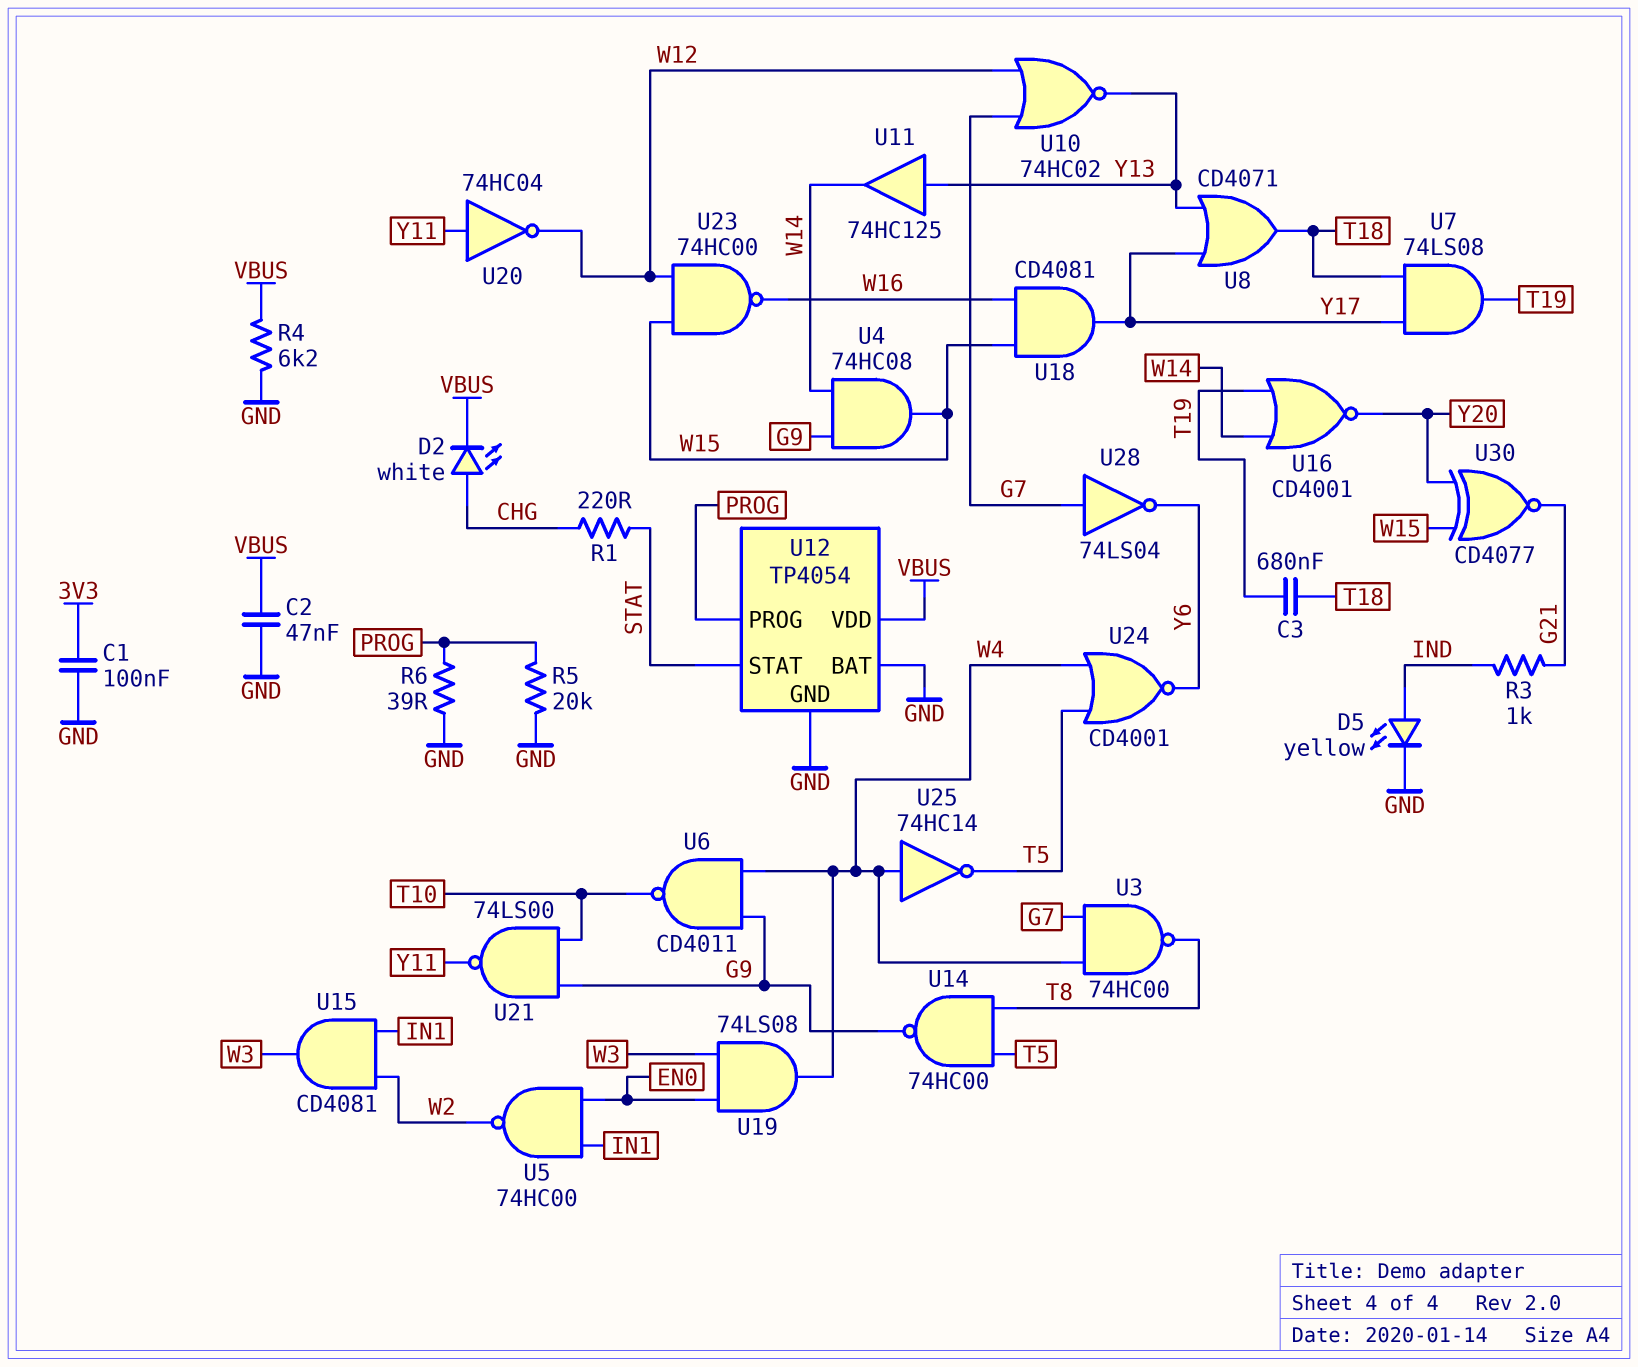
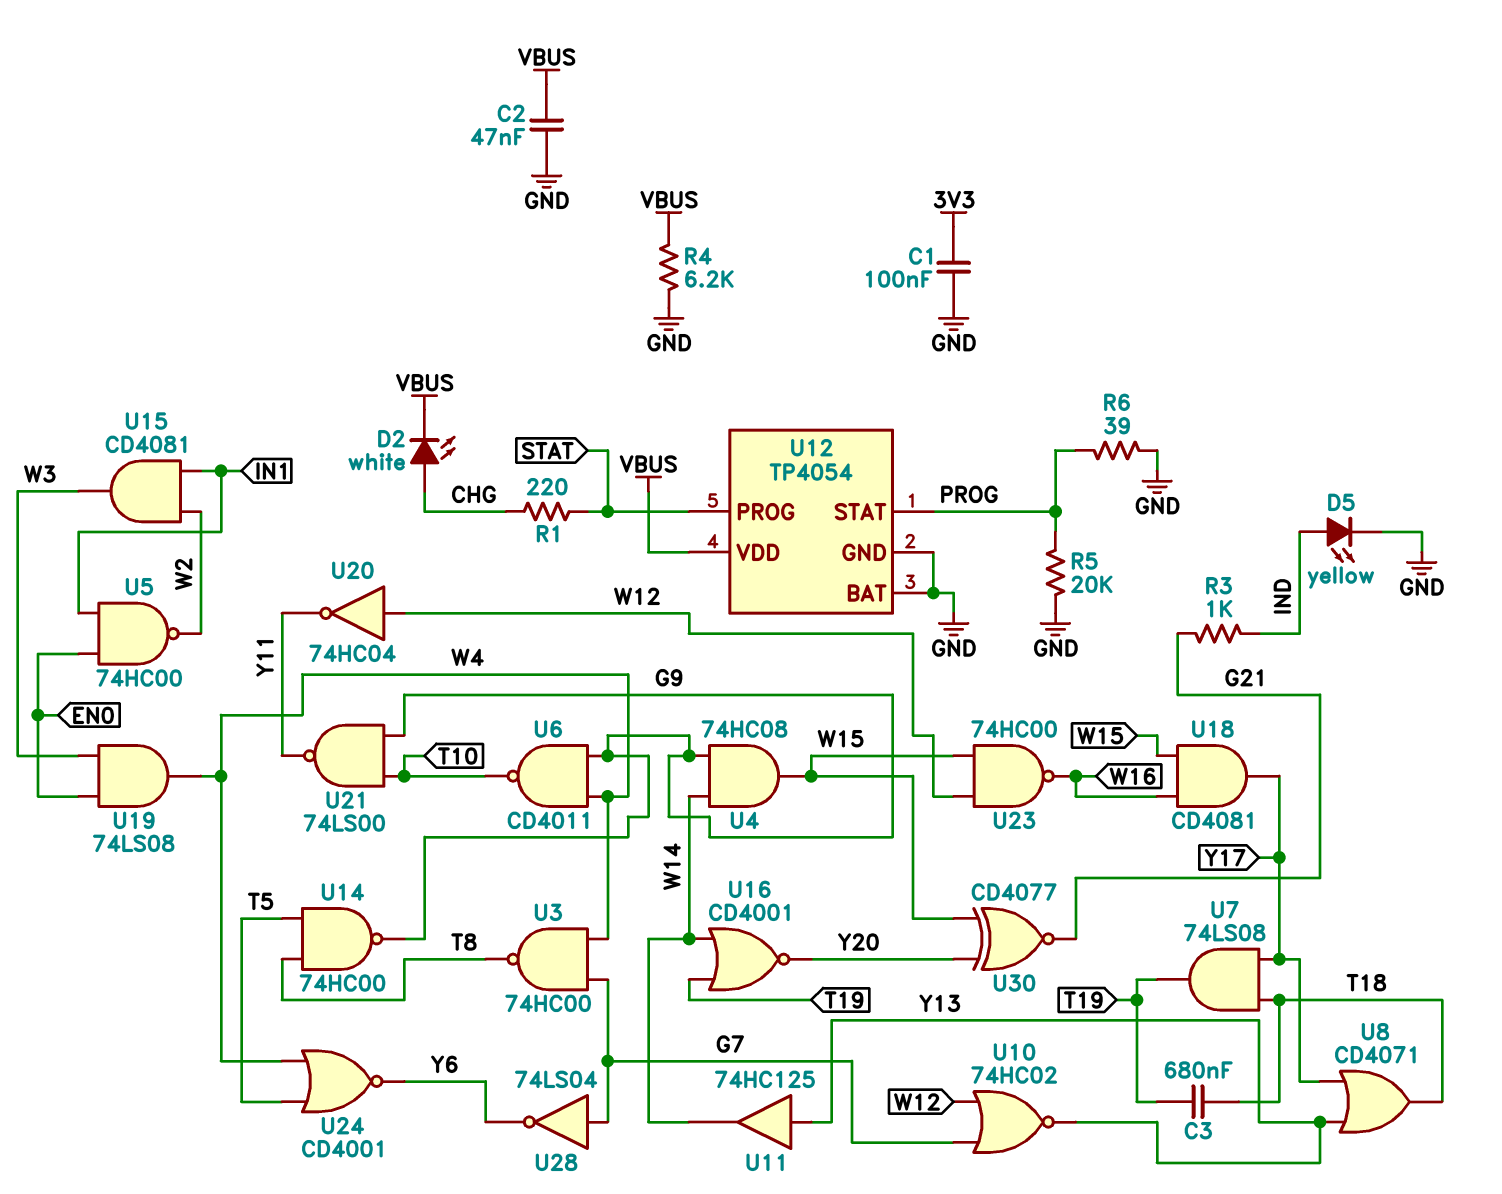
U12 pin PROG: PROG -> STAT
U12 pin STAT: STAT -> PROG
U20: NOT 74HC04 (in Y11, out W12) -> NOT 74HC04 (in W12, out Y11)
U25: NOT 74HC14 (in W4, out T5) -> none

